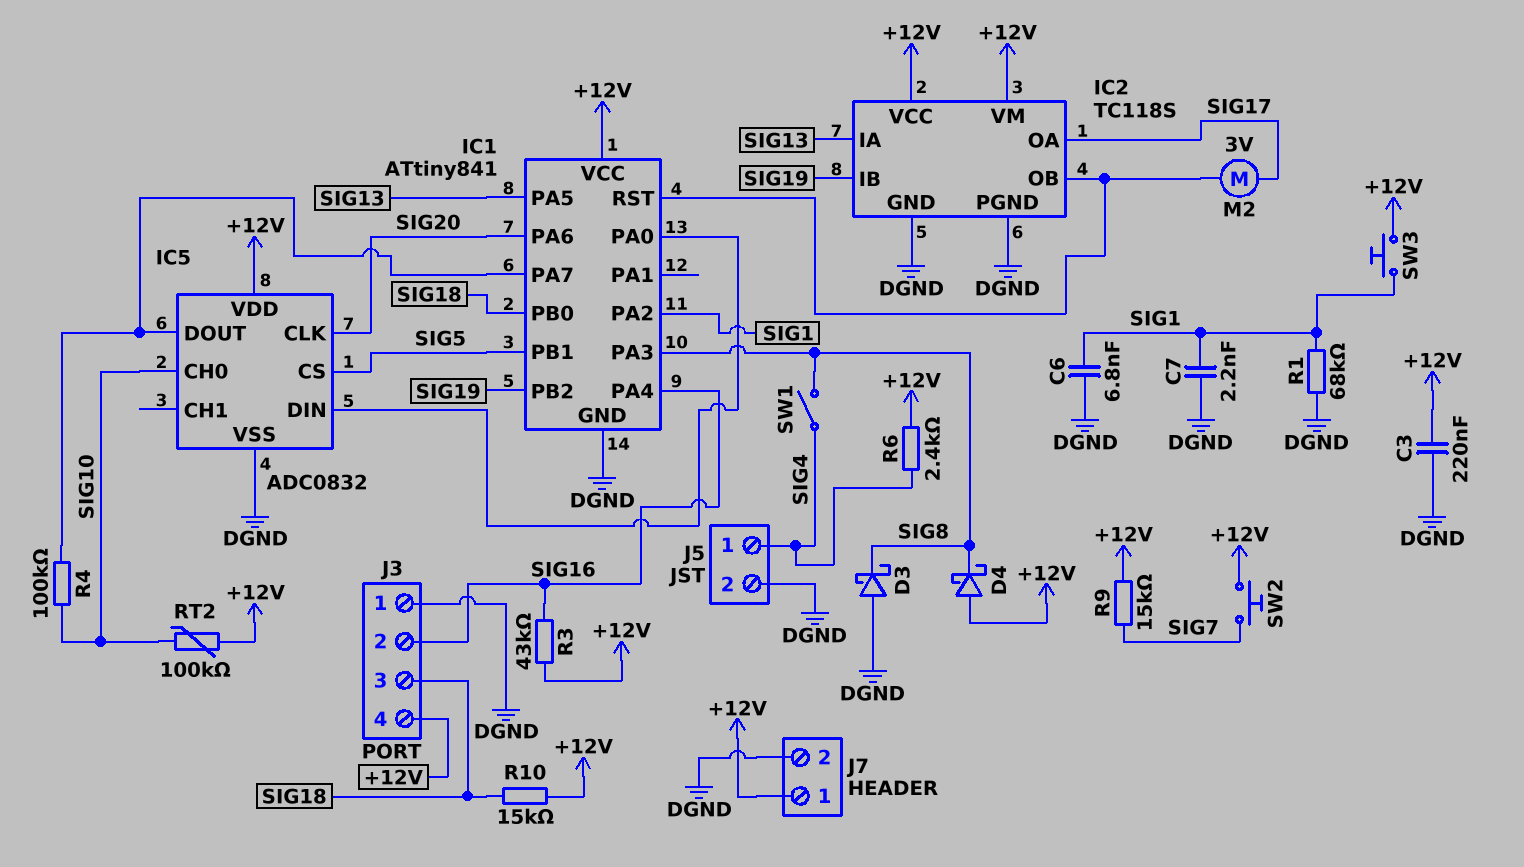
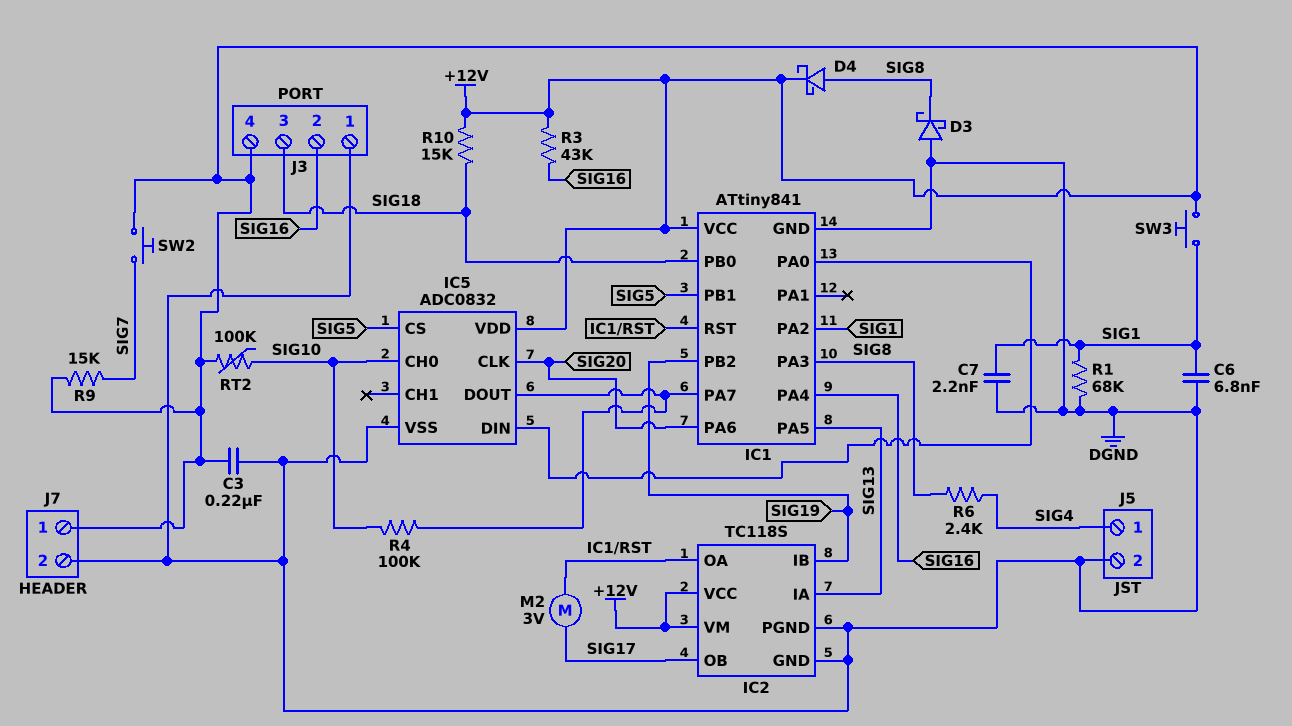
D4: schottky (A +12V, K SIG8) -> schottky (A SIG8, K +12V)
IC2 pin OA: SIG17 -> IC1/RST
IC2 pin OB: IC1/RST -> SIG17
R6: 2.4k (+12V, SIG4) -> 2.4k (SIG4, SIG8)
SW1: switch (SIG4, SIG8) -> none

